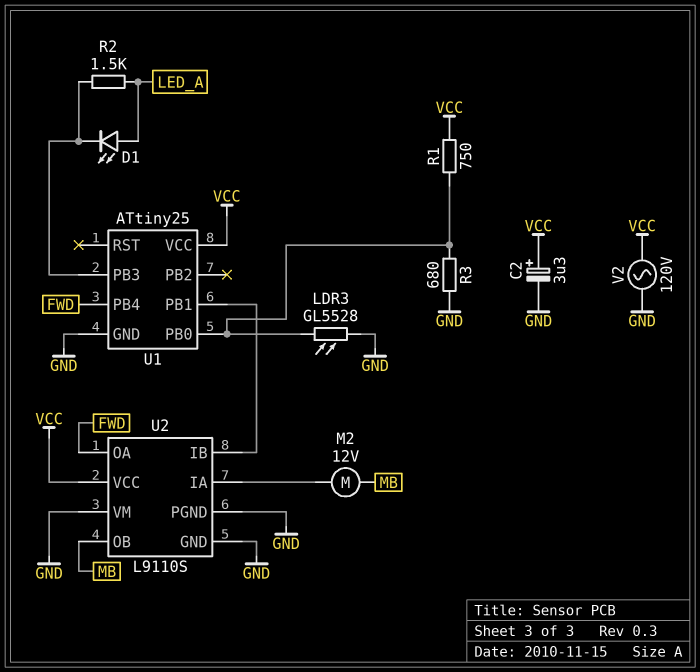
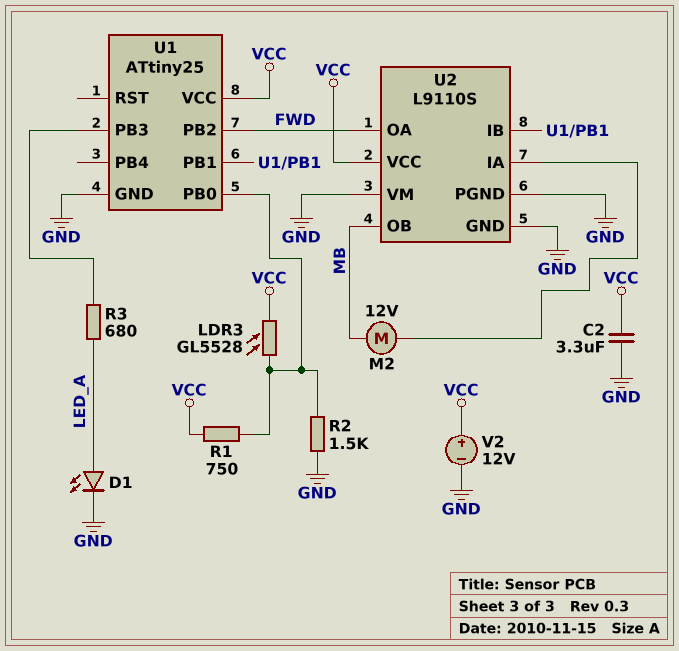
C2: 3.3uF (plus VCC, minus GND) -> 3.3uF (GND, VCC)
D1: LED (A LED_A, K U1/PB3) -> LED (A LED_A, K GND)
LDR3: GL5528 (GND, U1/PB0) -> GL5528 (U1/PB0, VCC)
R2: 1.5k (LED_A, U1/PB3) -> 1.5k (GND, U1/PB0)
R3: 680 (GND, U1/PB0) -> 680 (LED_A, U1/PB3)
U1 pin PB2: none -> FWD
U1 pin PB4: FWD -> none
V2: AC 120V (GND, VCC) -> 12V (plus VCC, minus GND)

